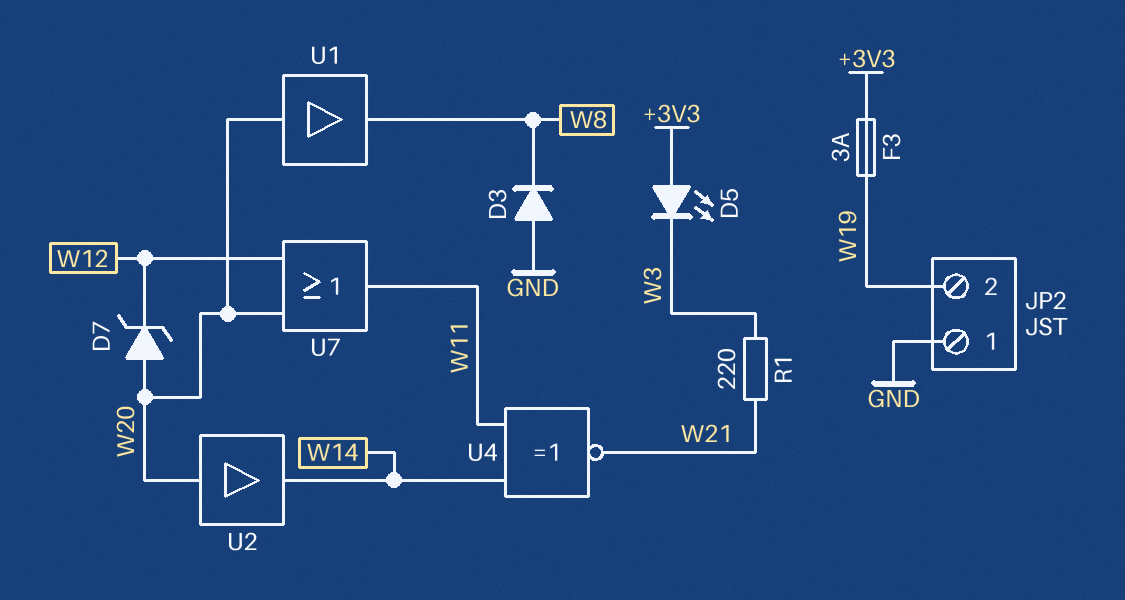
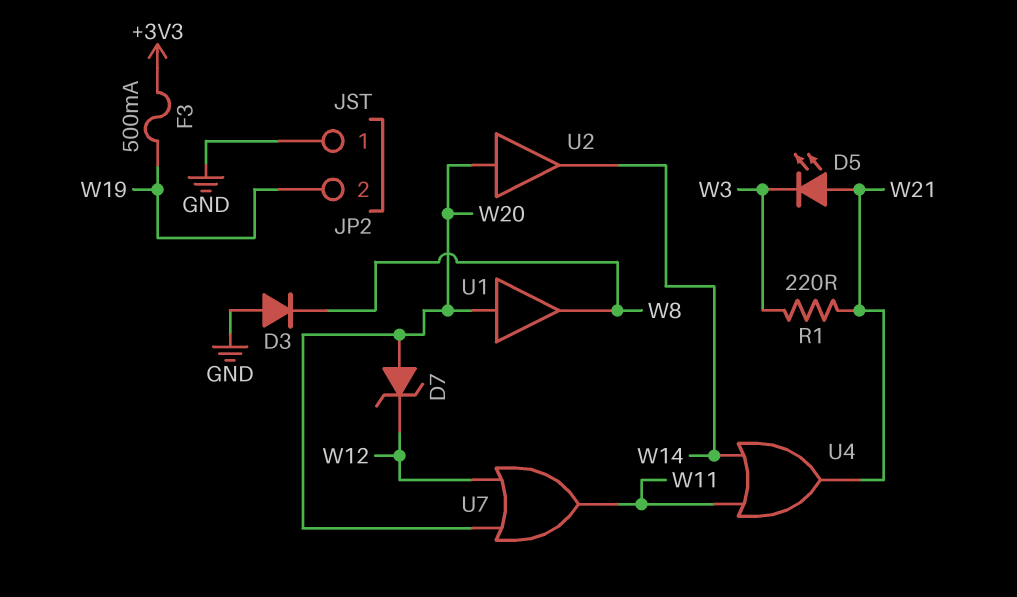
D5: LED (A +3V3, K W3) -> LED (A W21, K W3)
F3: 3A (+3V3, W19) -> 500mA (+3V3, W19)
U4: XNOR (in W11, in W14, out W21) -> OR (in W11, in W14, out W21)

